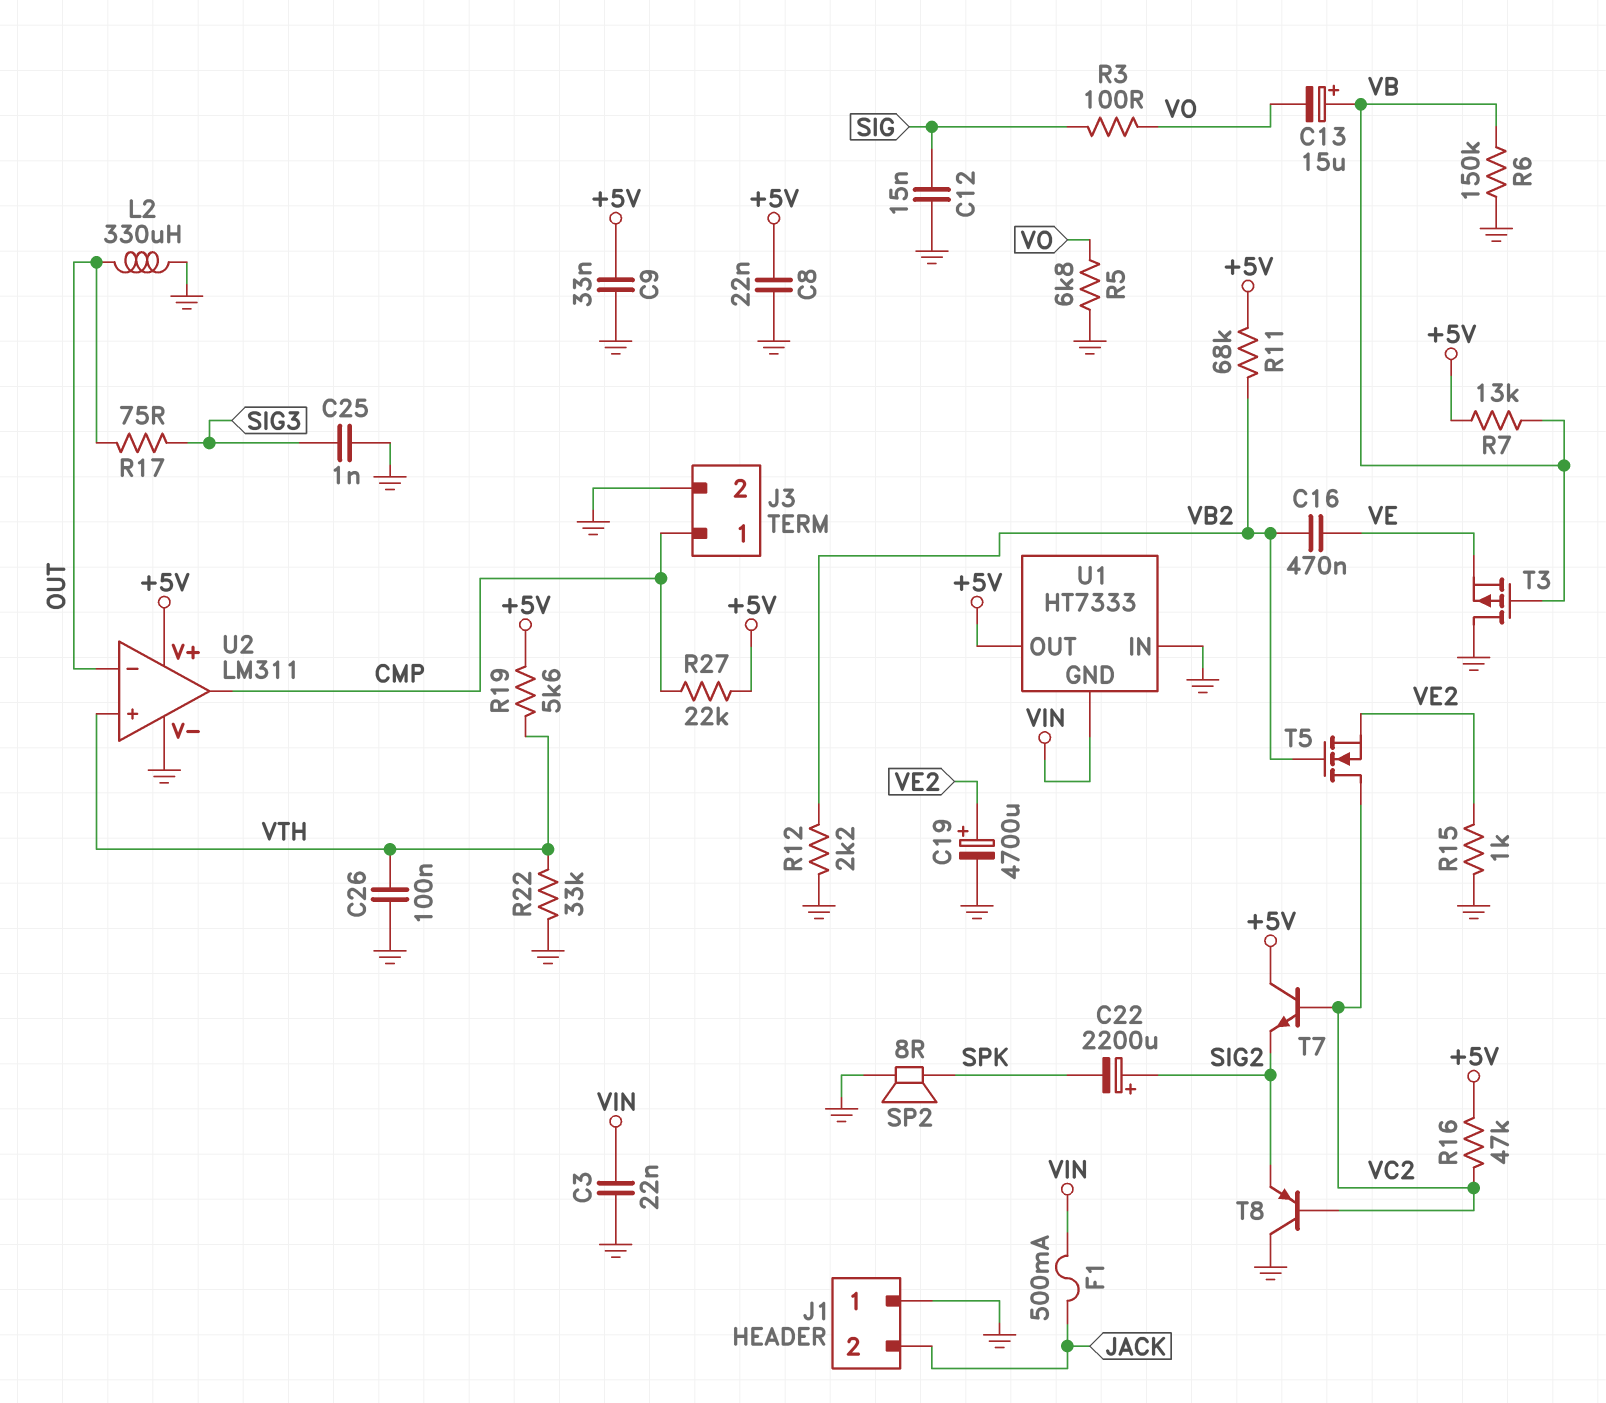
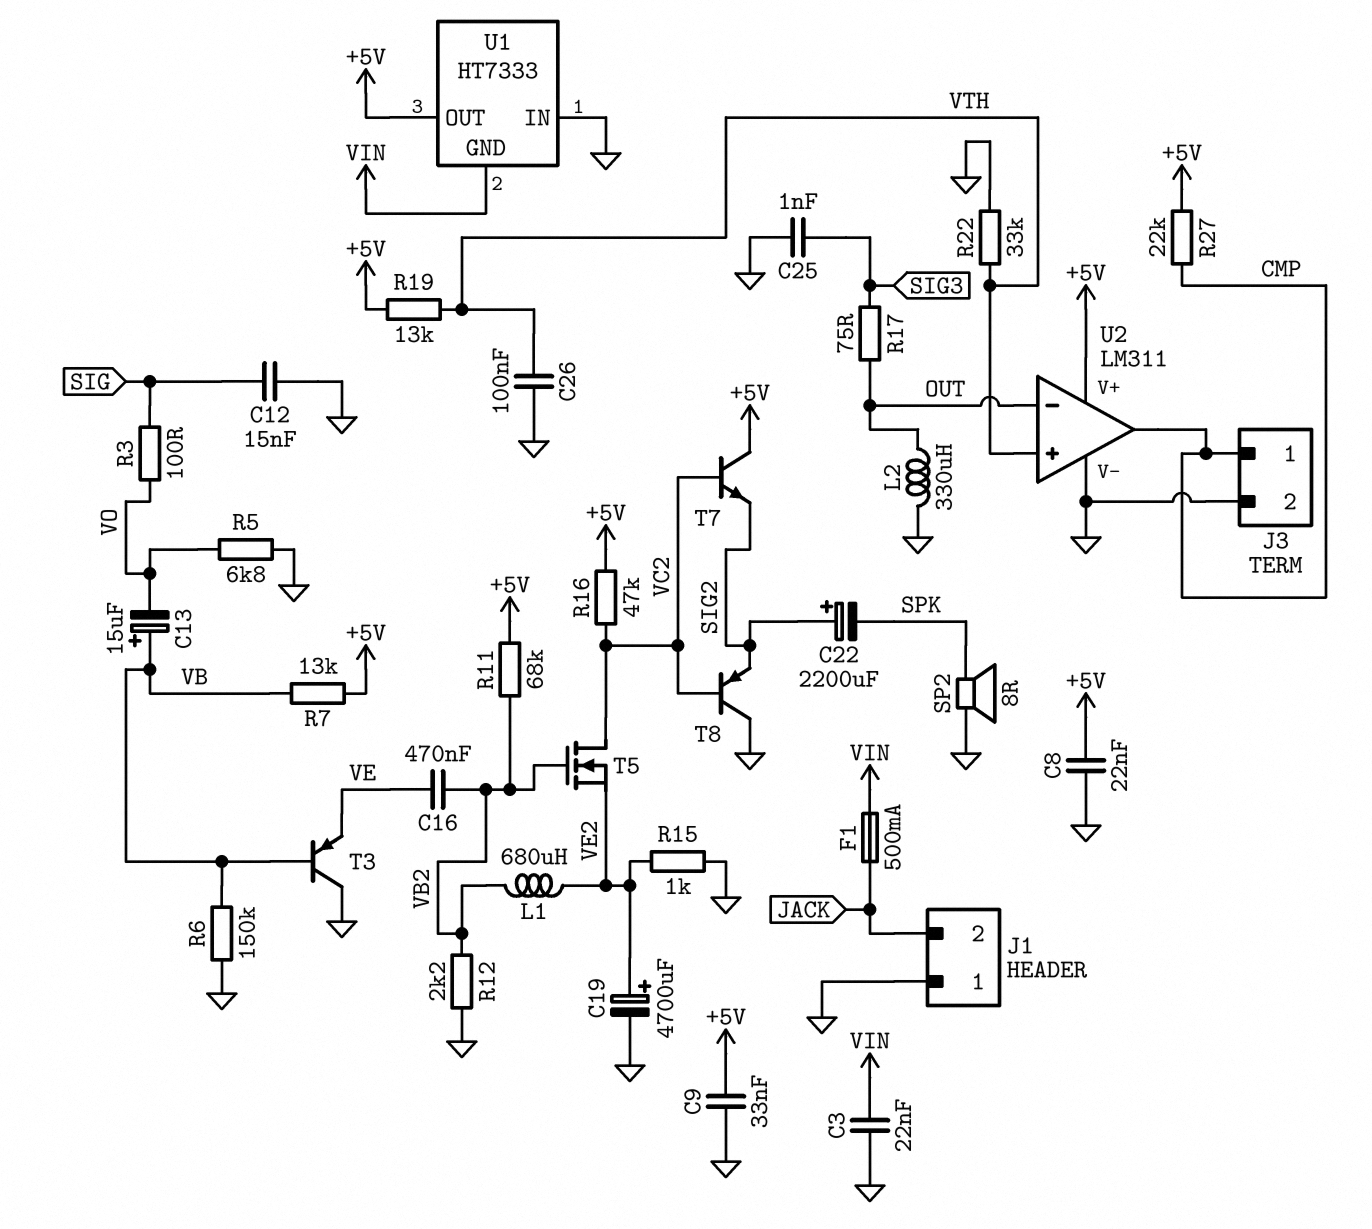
L1: none -> 680uH (VB2, VE2)
R19: 5.6k (+5V, VTH) -> 13k (+5V, VTH)
T3: PMOS (G VB, D GND, S VE) -> PNP (B VB, C GND, E VE)

